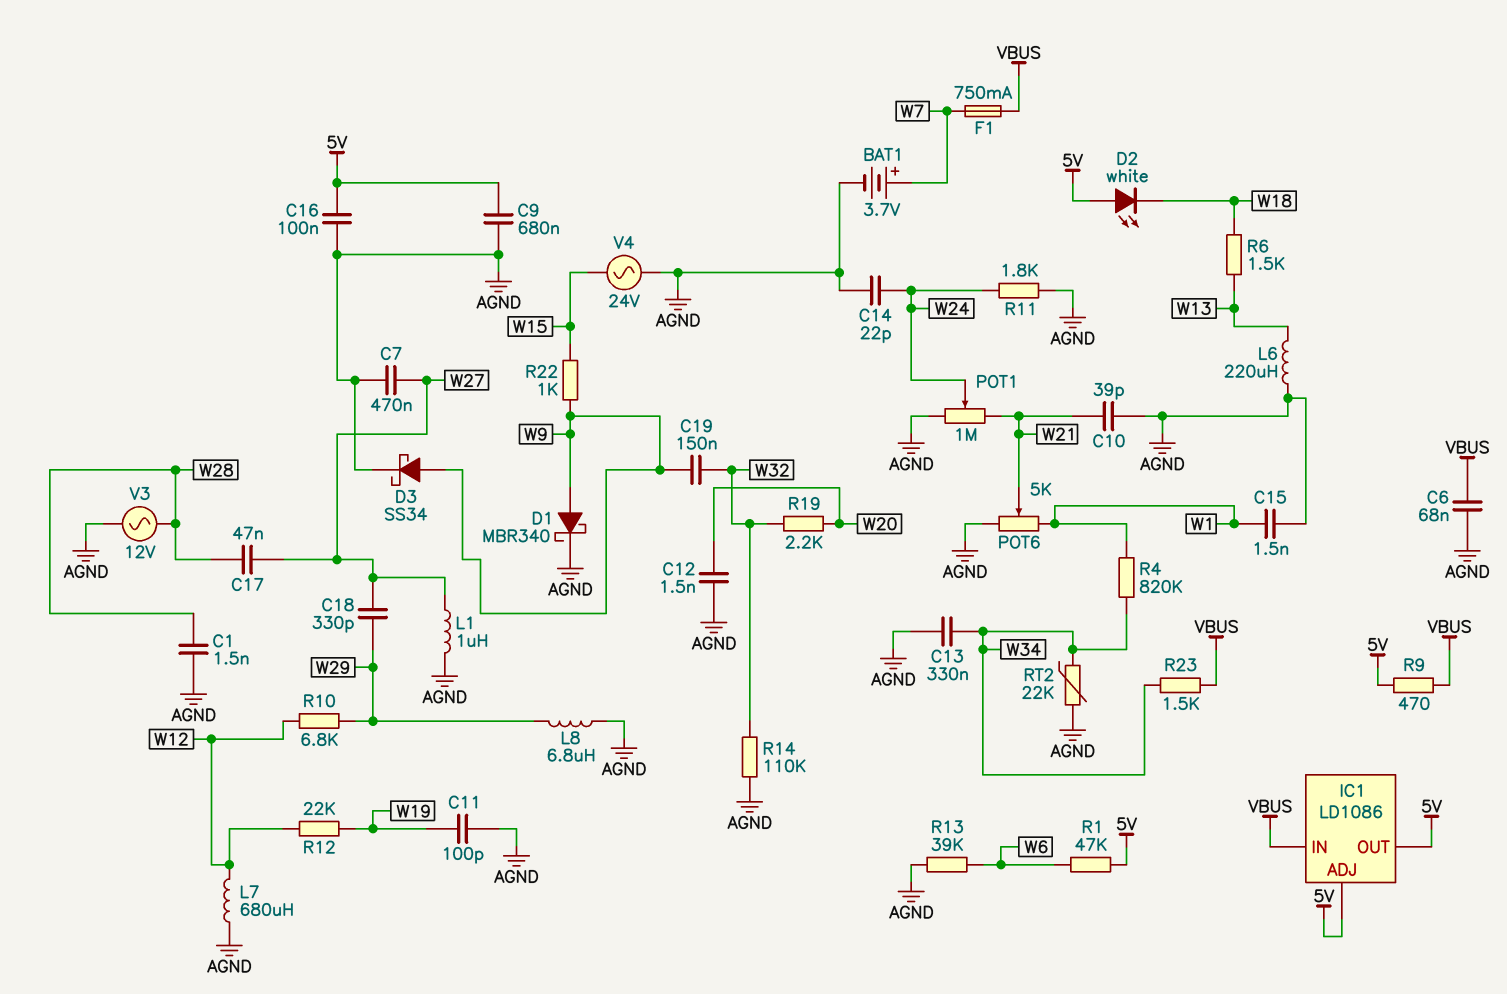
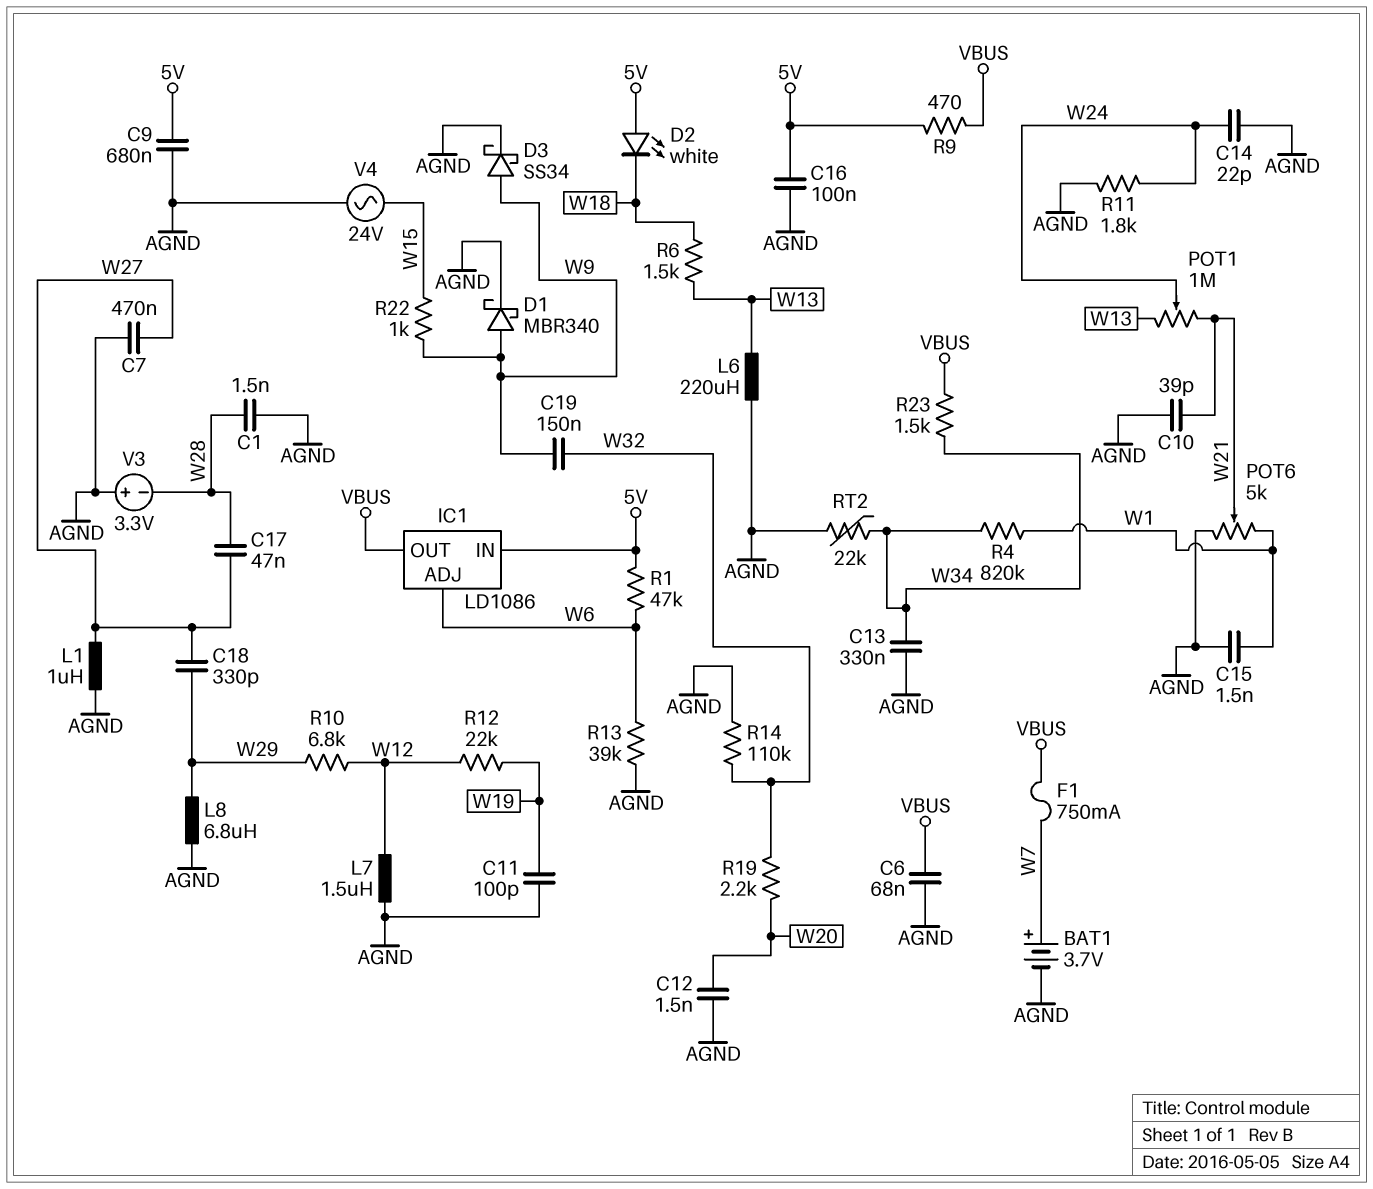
IC1 pin ADJ: 5V -> W6
IC1 pin IN: VBUS -> 5V
IC1 pin OUT: 5V -> VBUS
L7: 680uH (AGND, W12) -> 1.5uH (AGND, W12)
POT1: 1M (AGND, W21, wiper W24) -> 1M (W13, W21, wiper W24)
V3: AC 12V (AGND, W28) -> 3.3V (plus AGND, minus W28)

